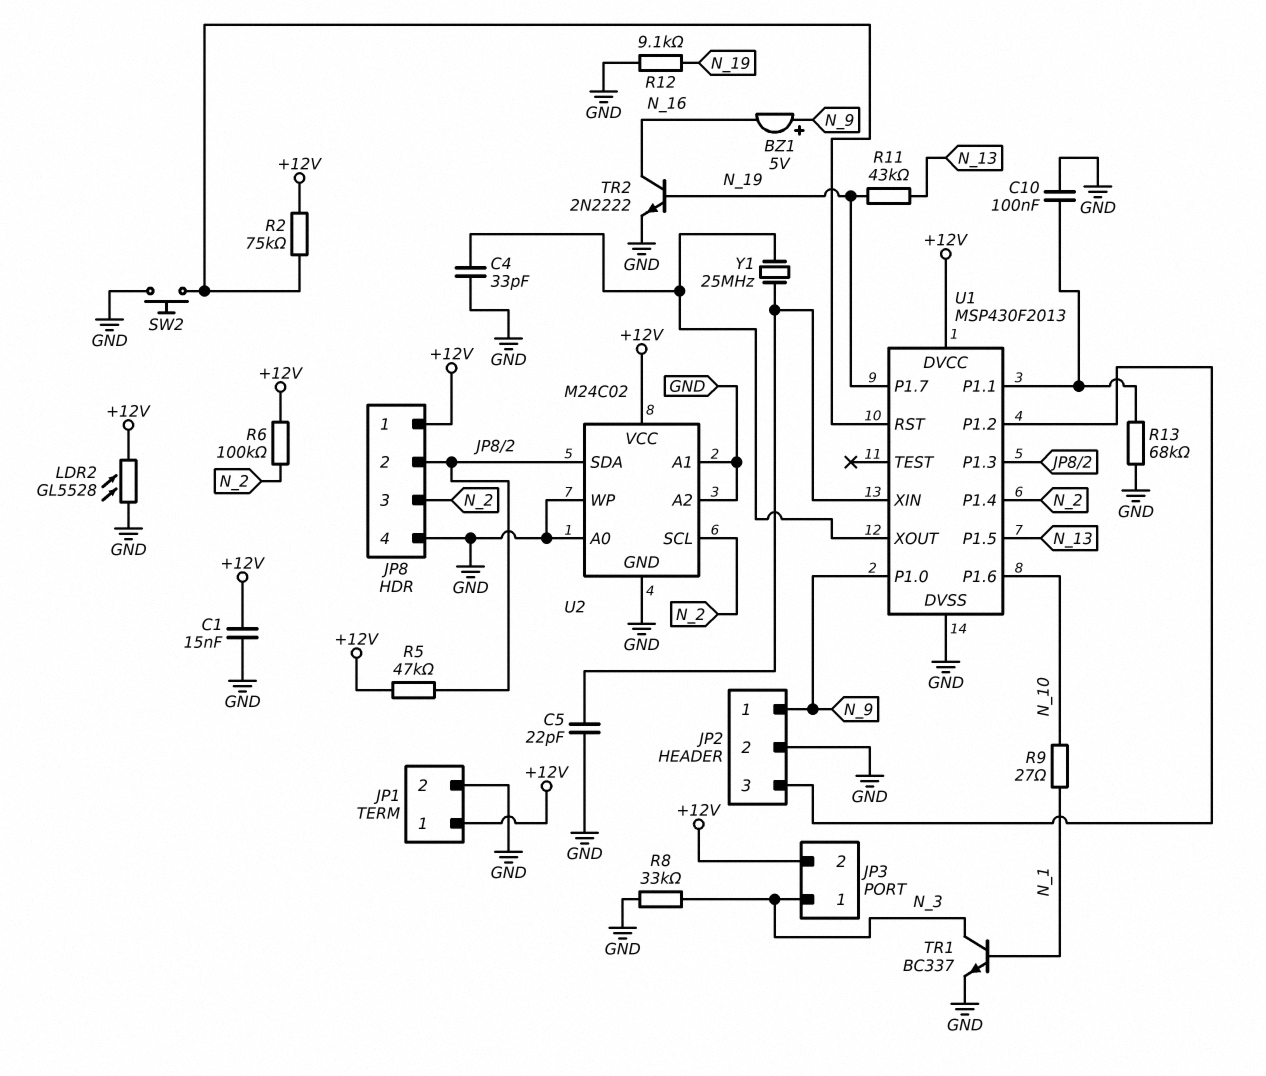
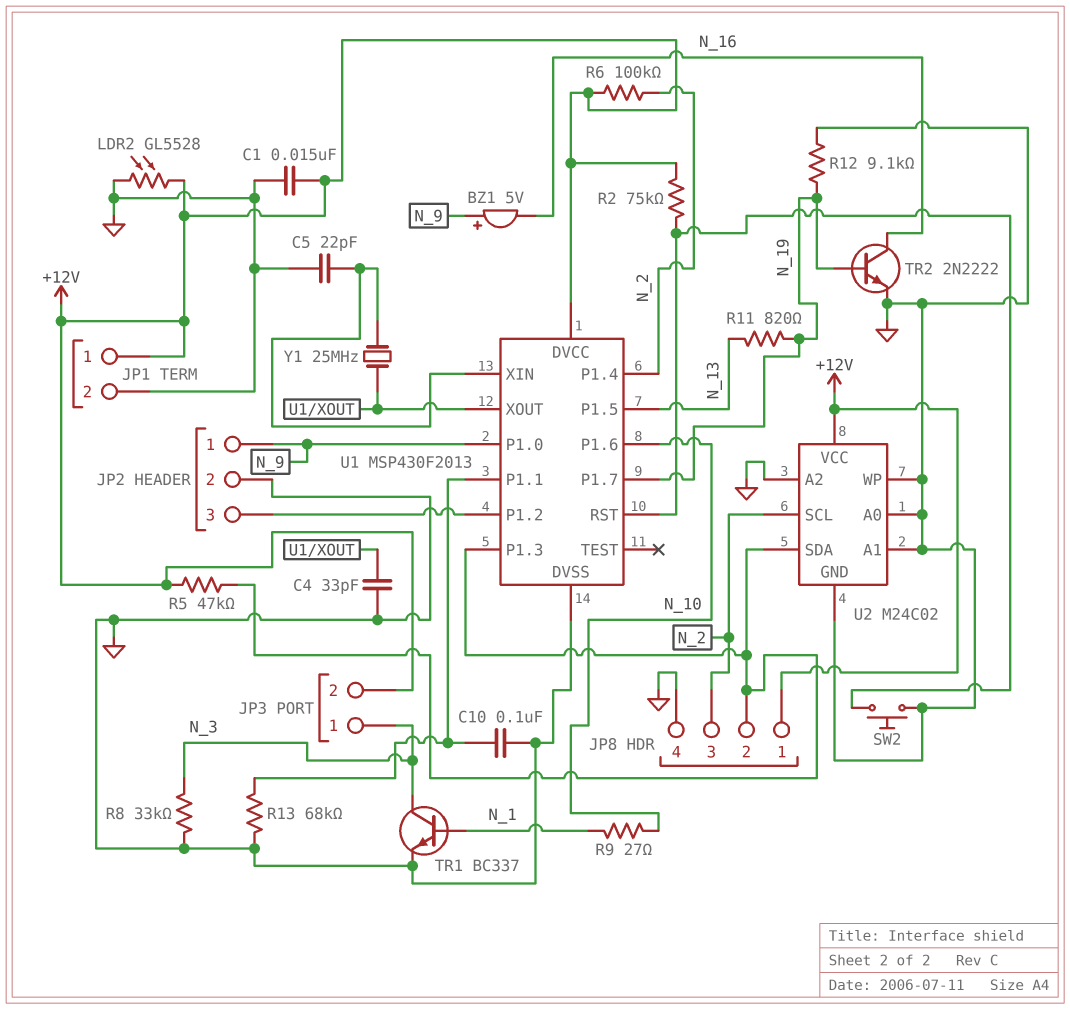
R11: 43k (N_13, N_19) -> 820 (N_13, N_19)

